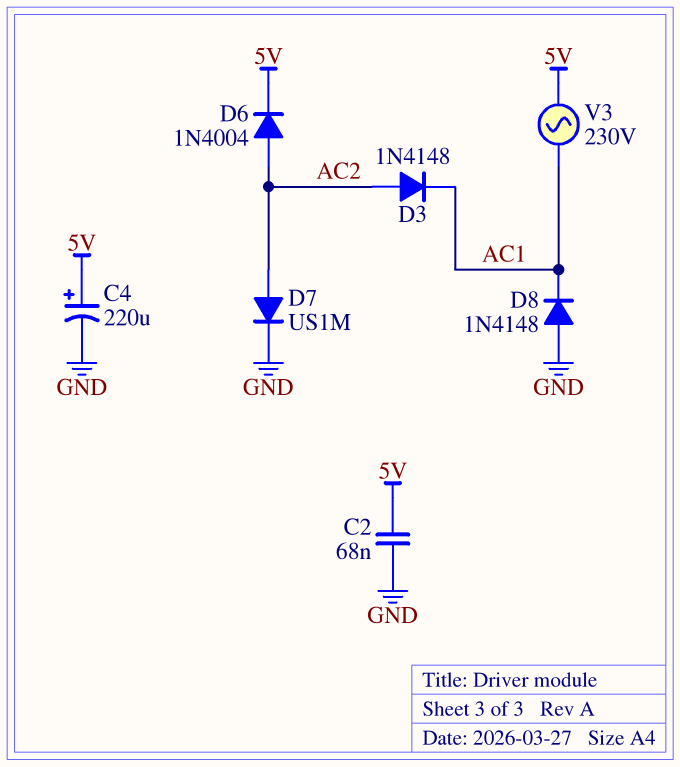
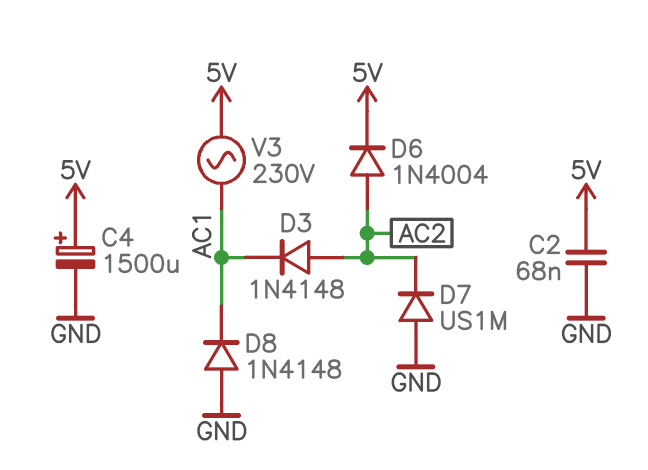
C4: 220uF (plus 5V, minus GND) -> 1500uF (plus 5V, minus GND)
D7: diode US1M (A AC2, K GND) -> diode US1M (A GND, K AC2)

